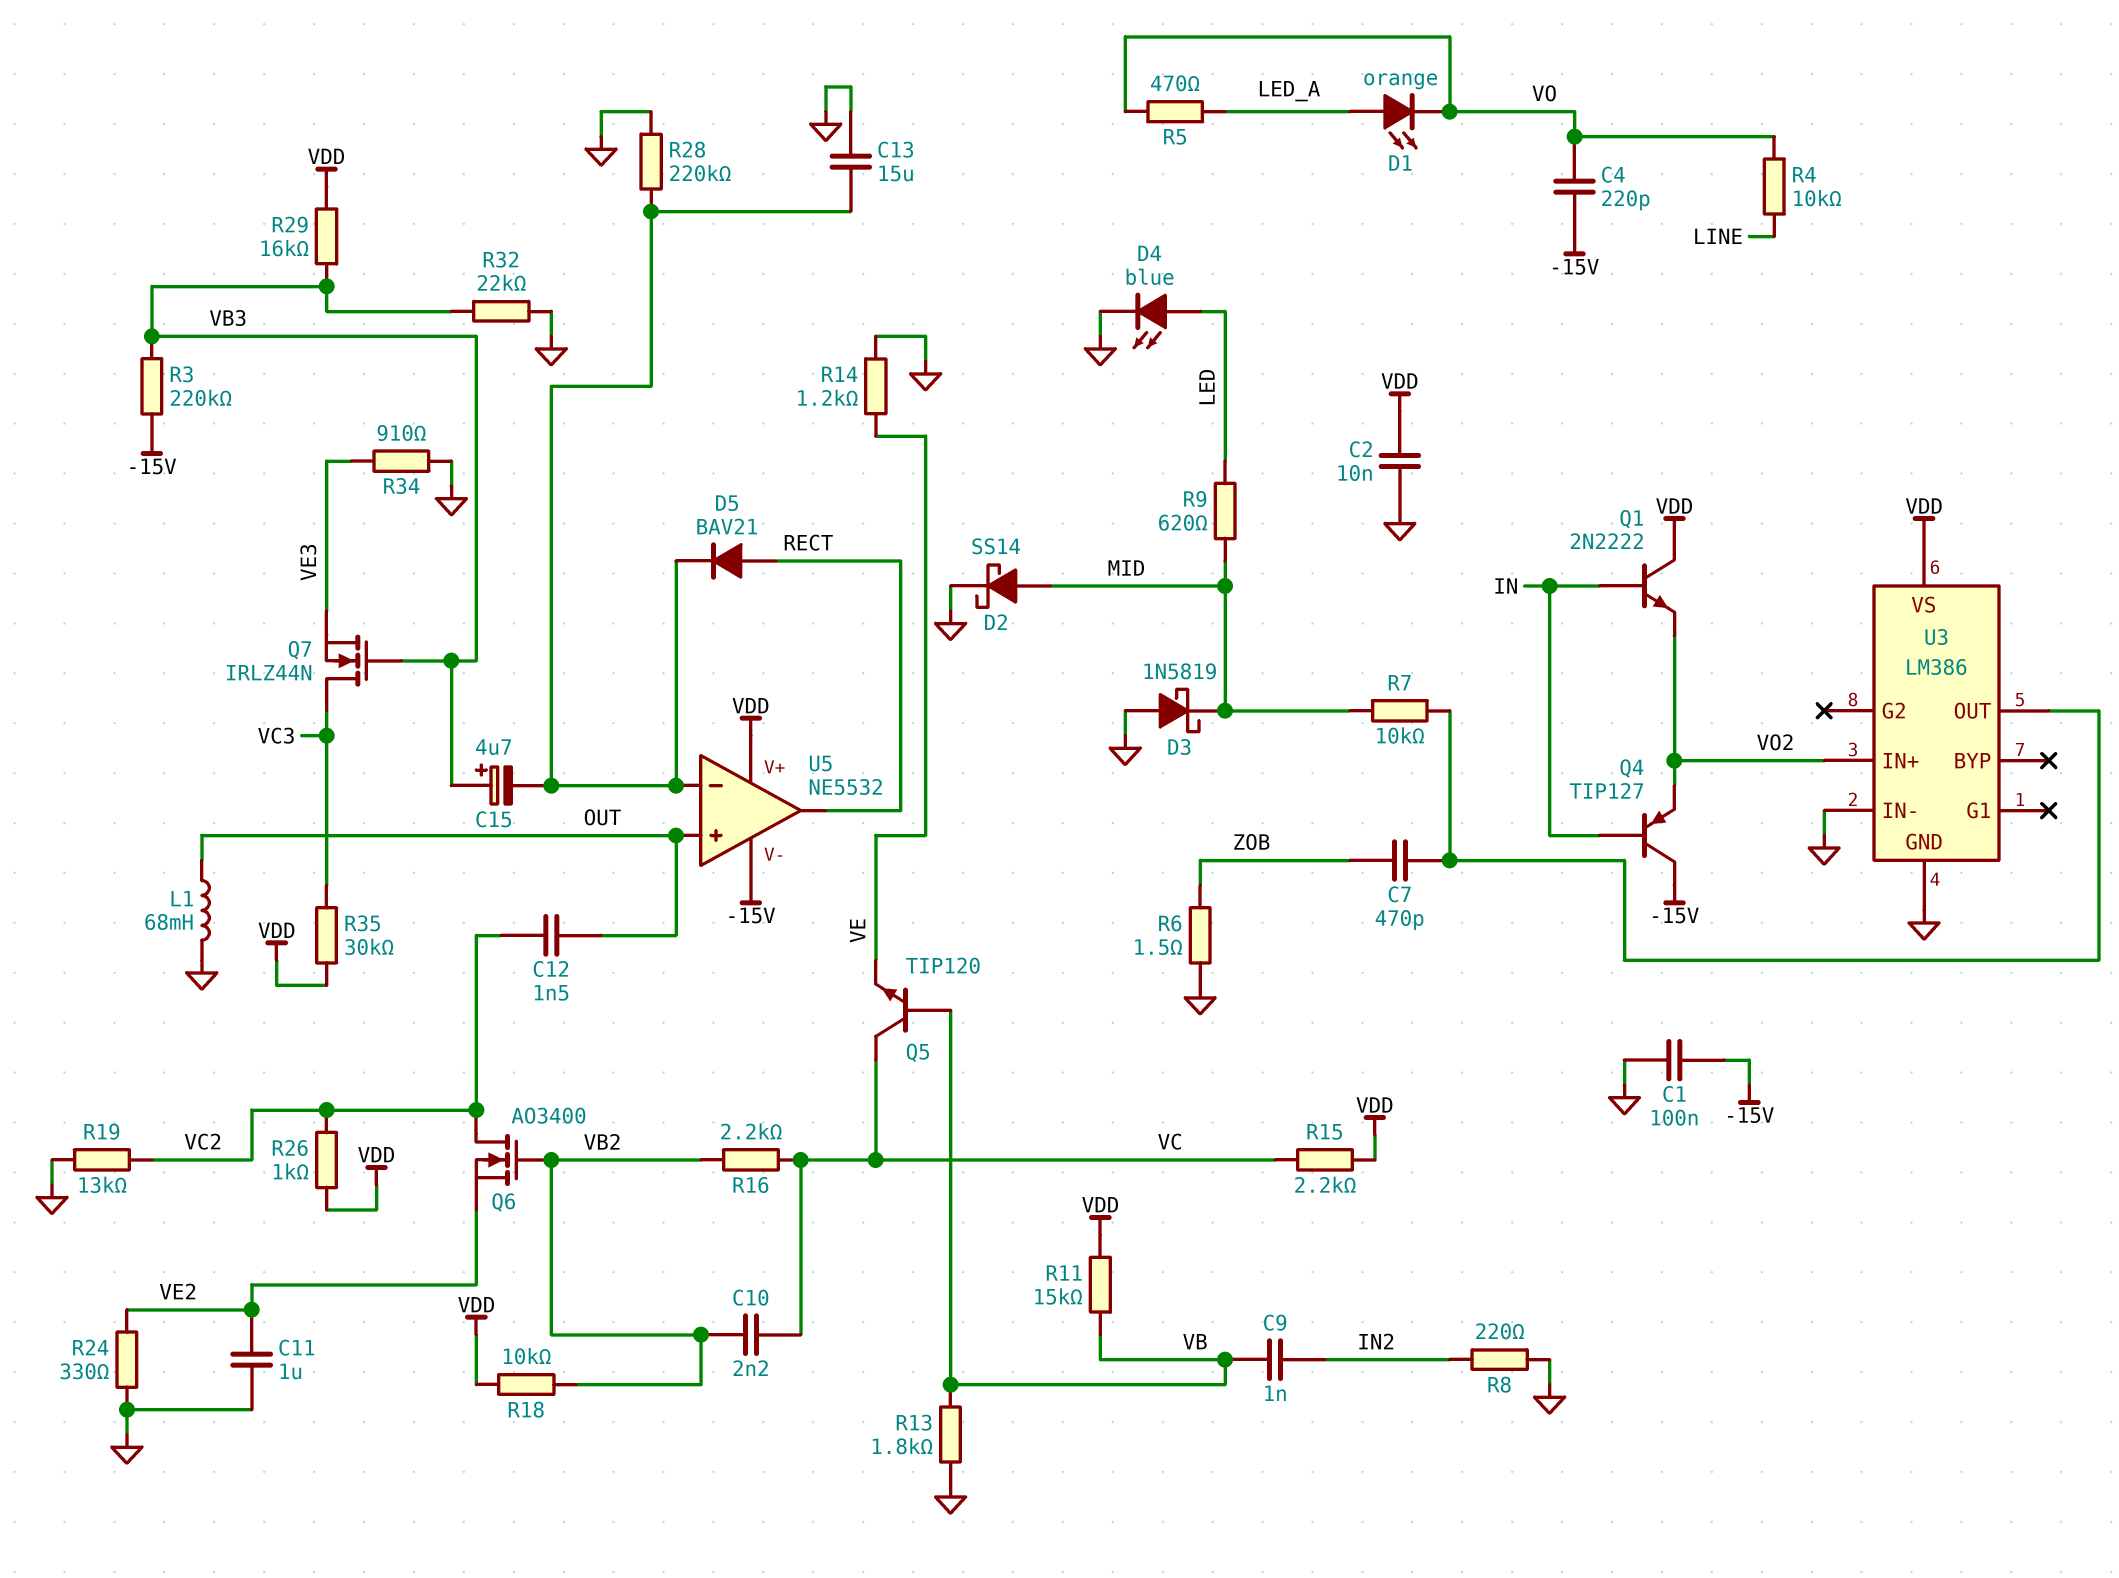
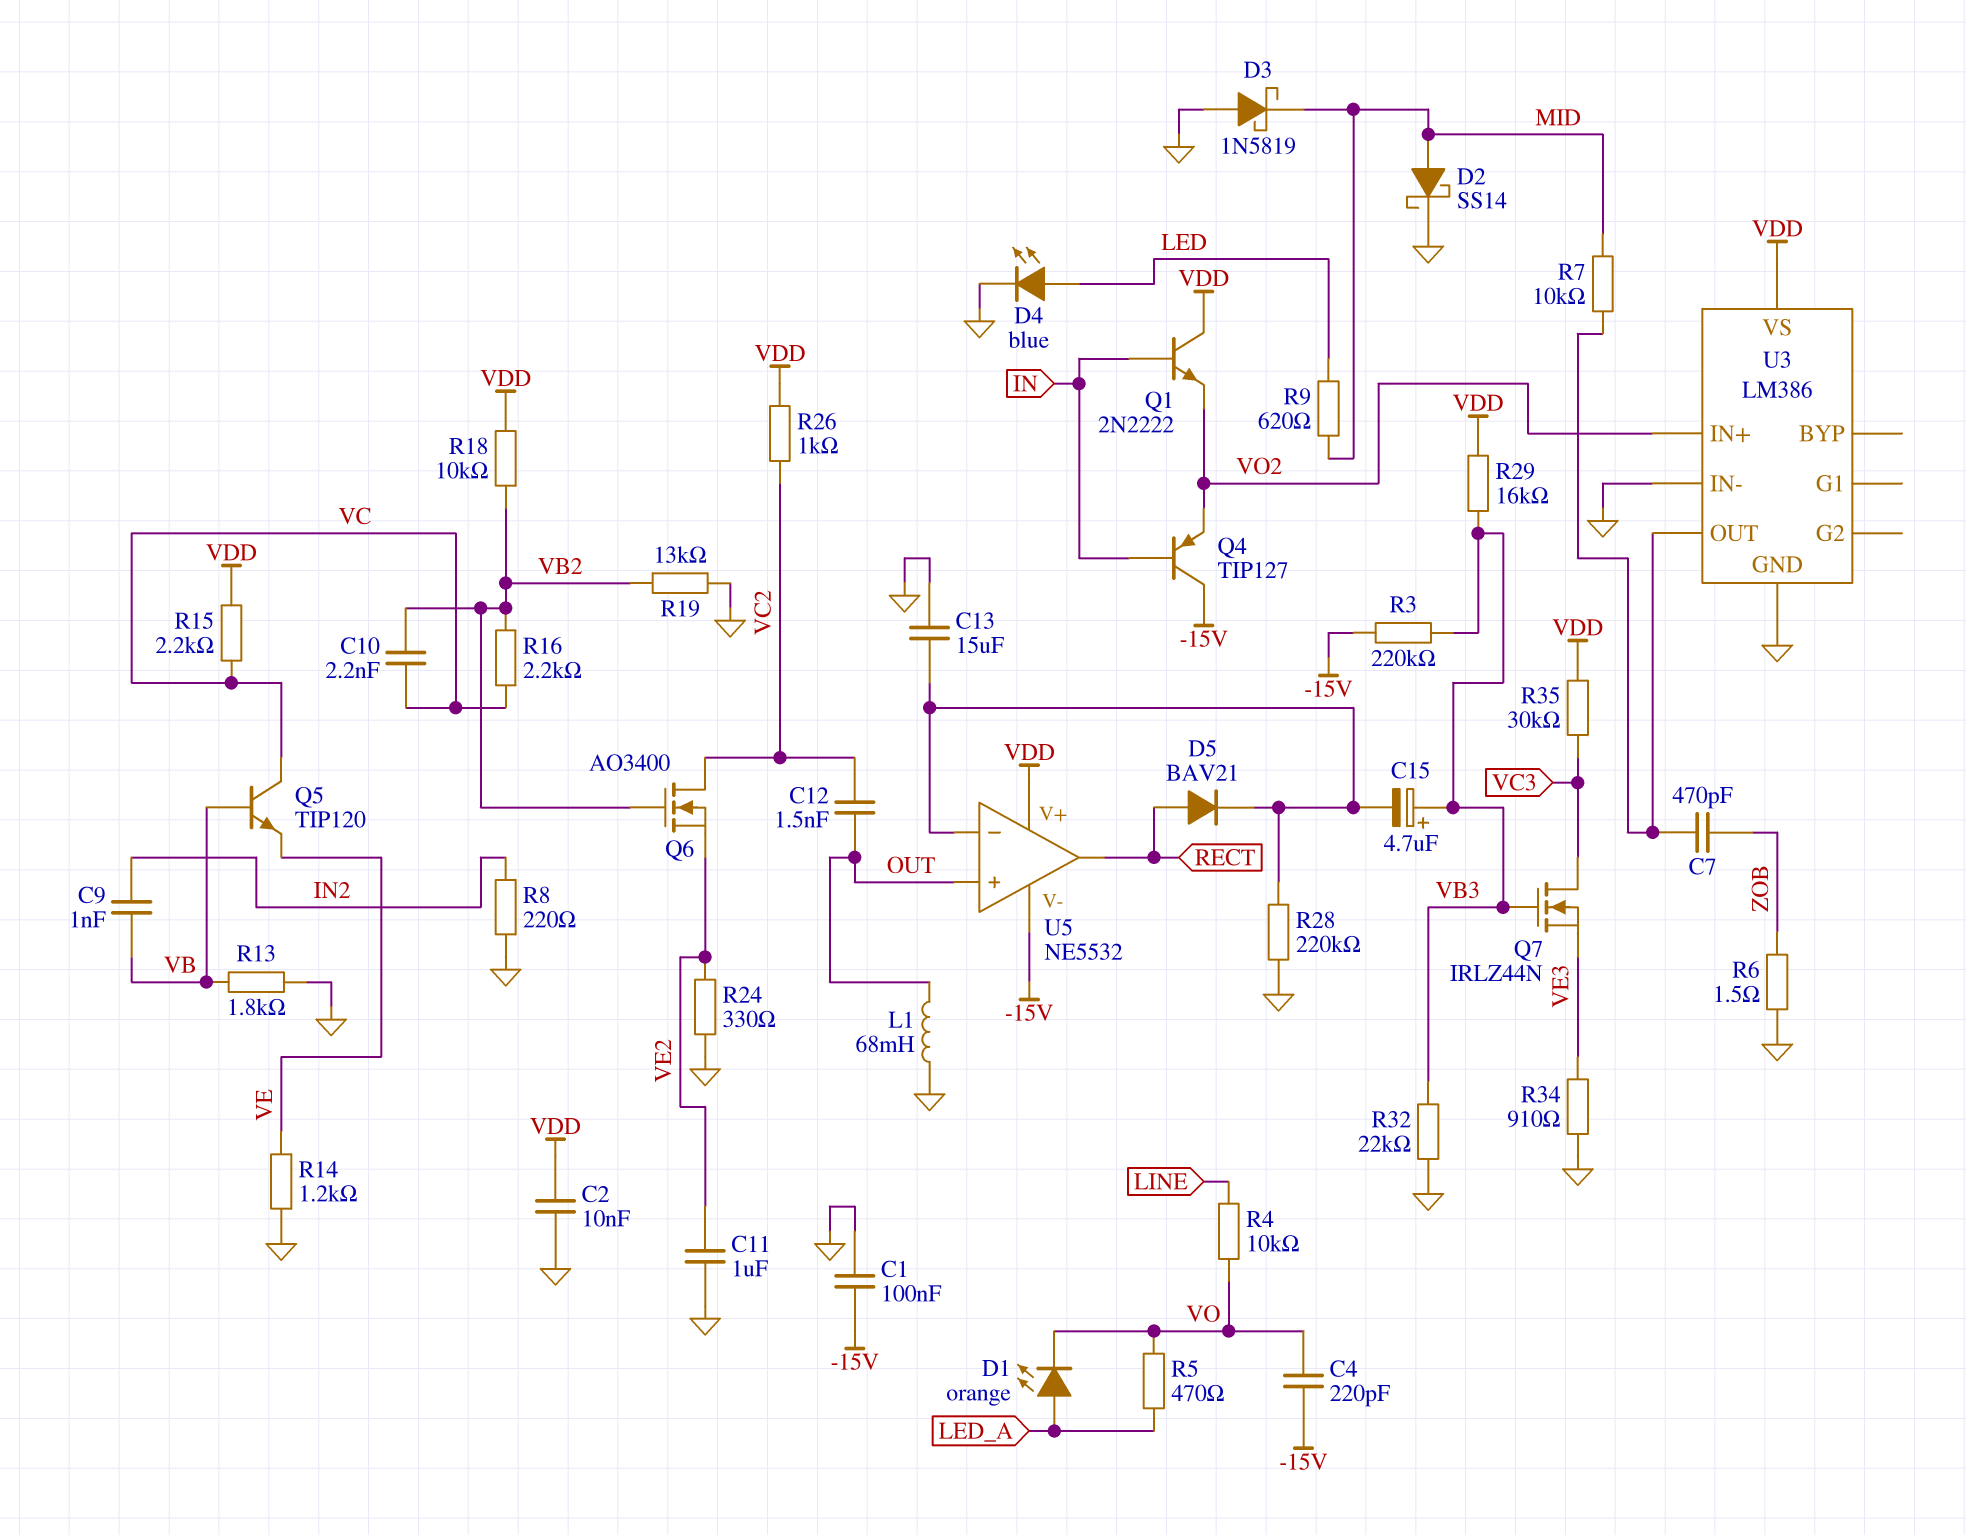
R11: 15k (VB, VDD) -> none
R19: 13k (GND, VC2) -> 13k (GND, VB2)

